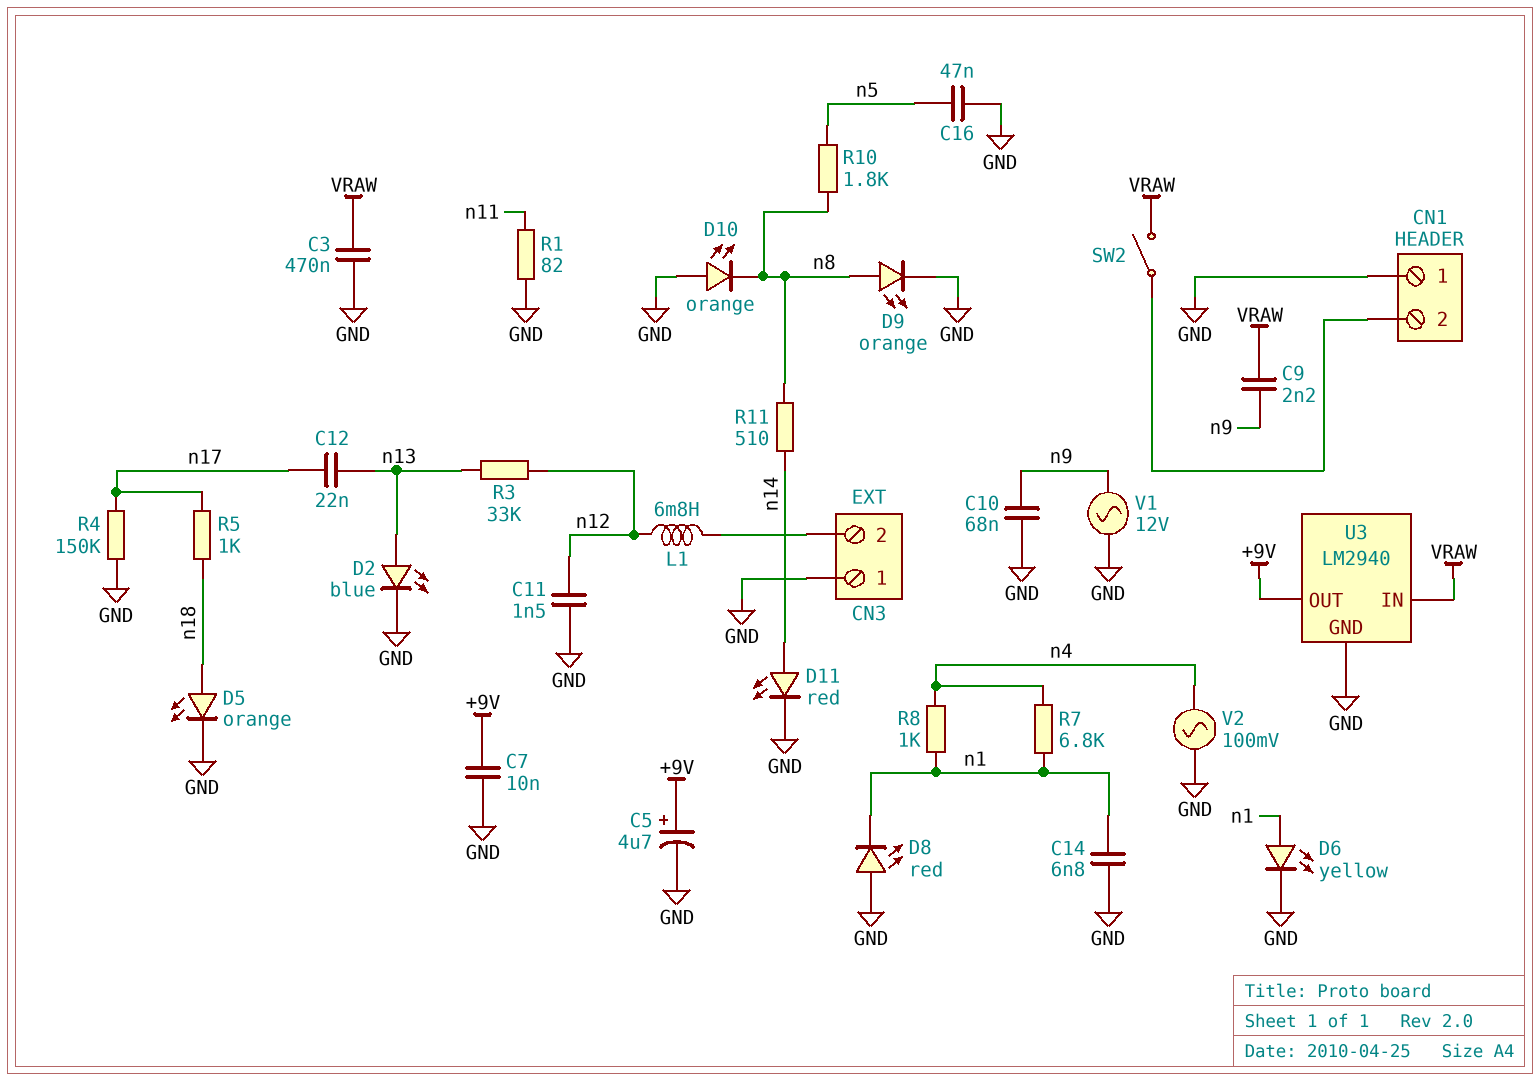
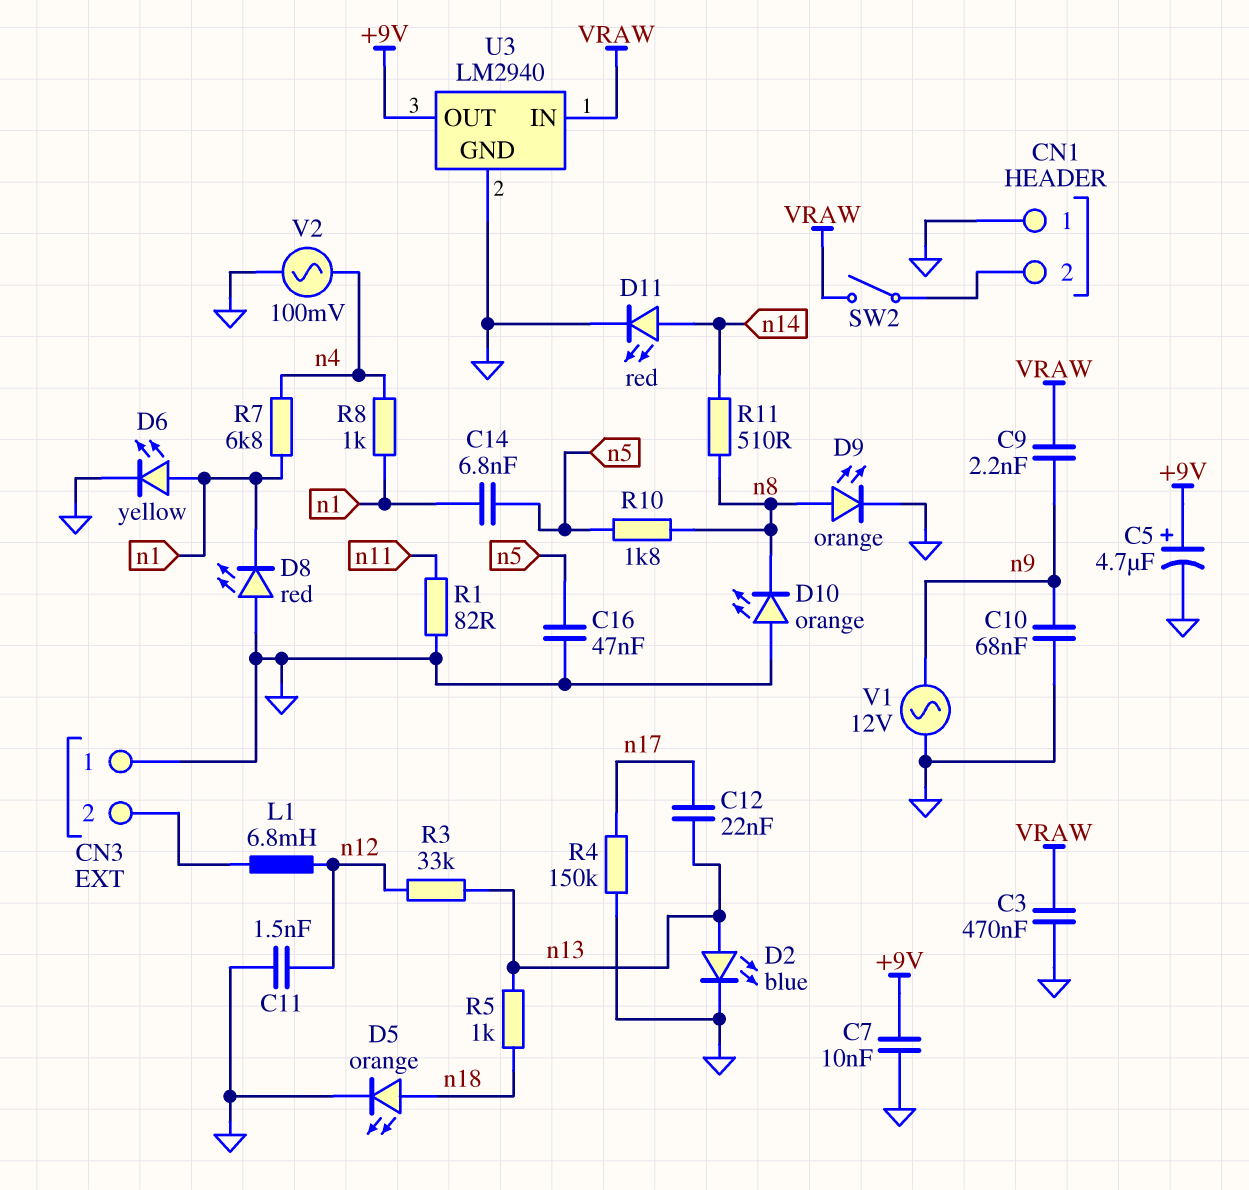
C14: 6.8nF (GND, n1) -> 6.8nF (n1, n5)
R5: 1k (n17, n18) -> 1k (n13, n18)

